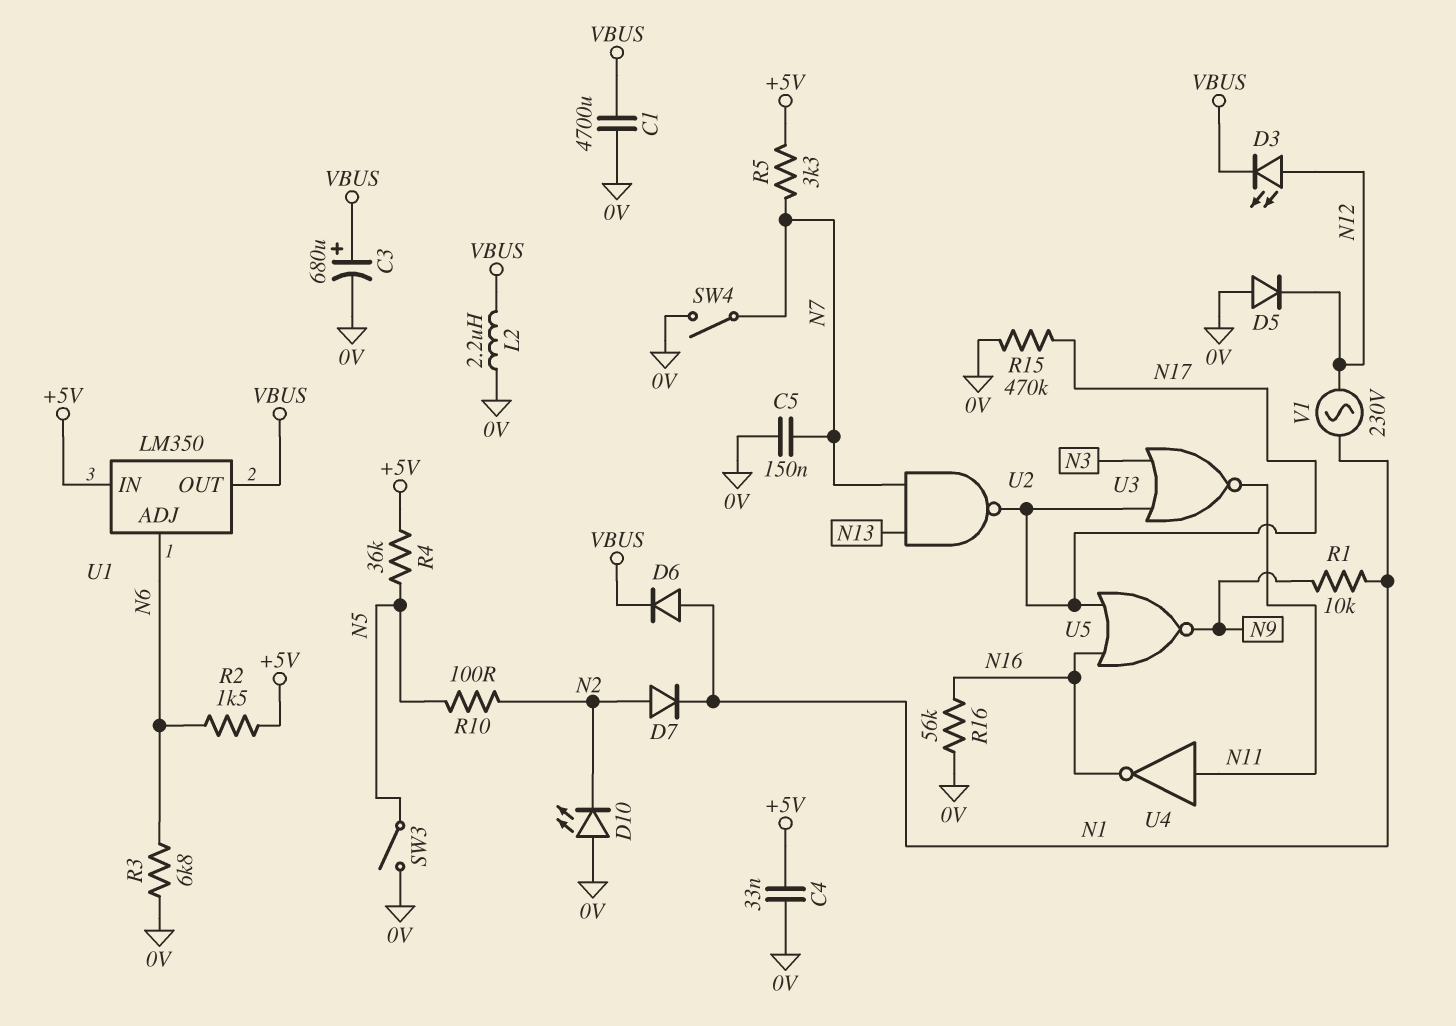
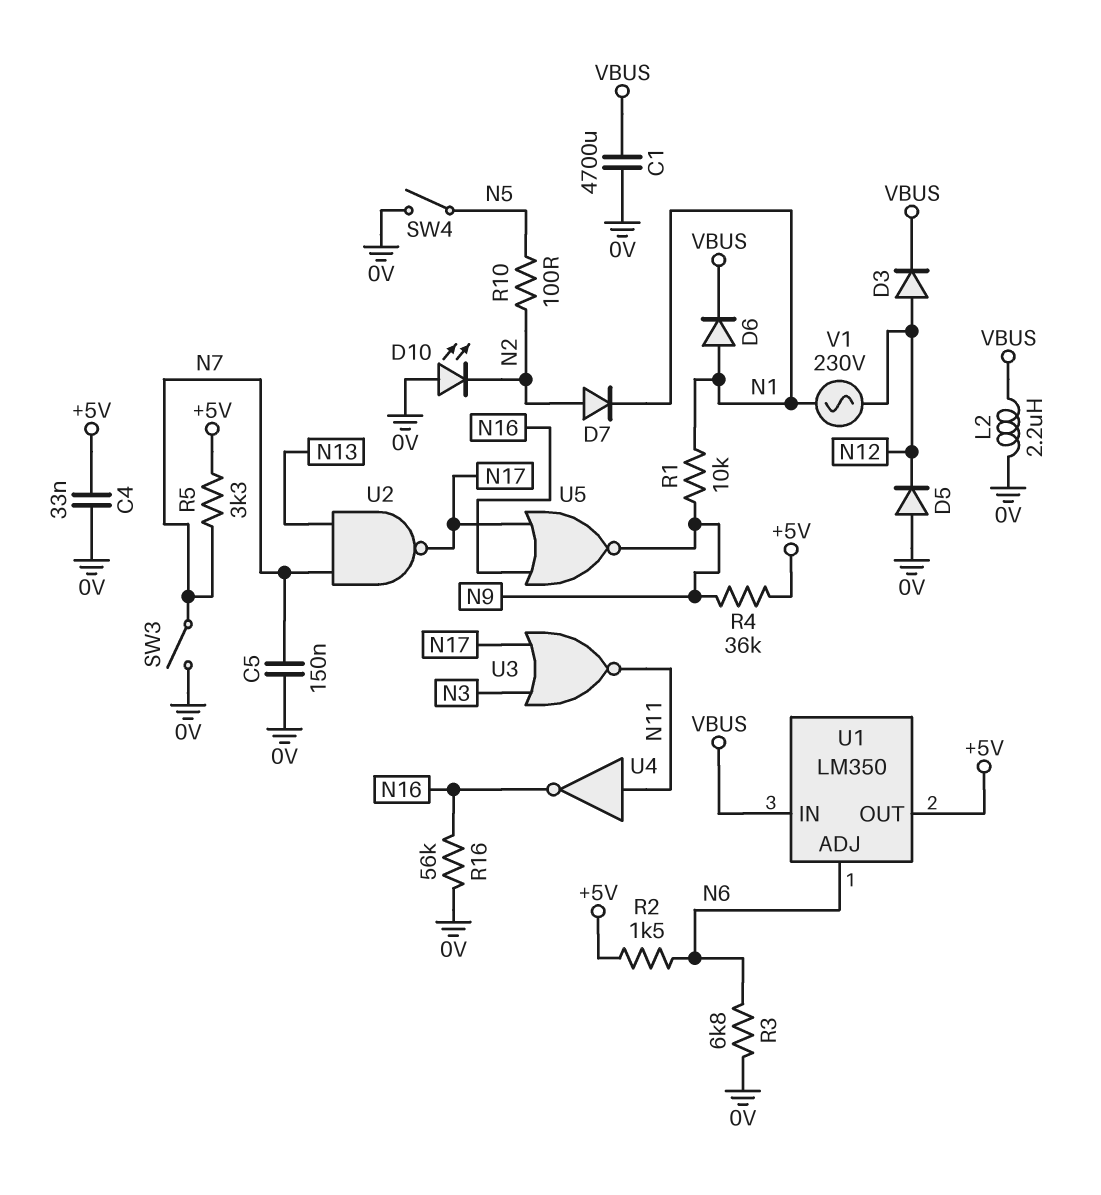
C3: 680uF (plus VBUS, minus 0V) -> none
D3: LED (A N12, K VBUS) -> diode (A N12, K VBUS)
R4: 36k (+5V, N5) -> 36k (+5V, N9)
R15: 470k (0V, N17) -> none
SW3: switch (0V, N5) -> switch (0V, N7)
SW4: switch (0V, N7) -> switch (0V, N5)
U1 pin IN: +5V -> VBUS
U1 pin OUT: VBUS -> +5V

